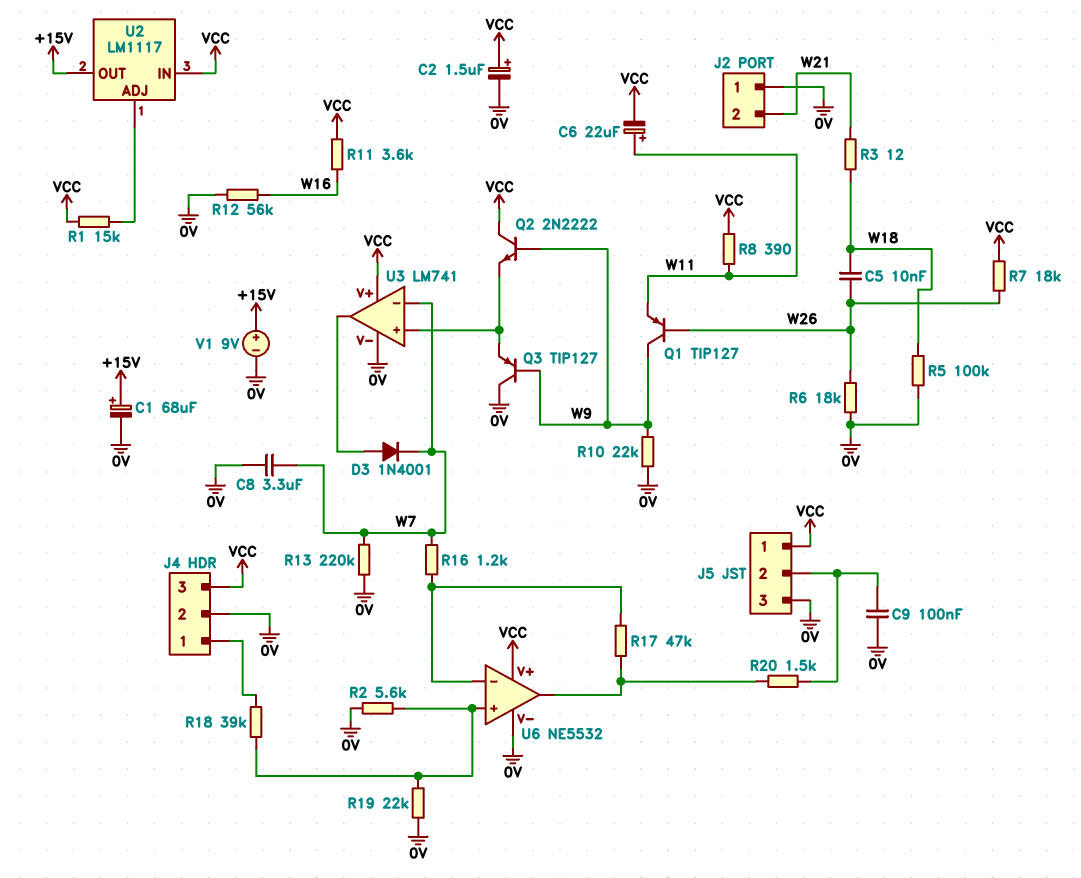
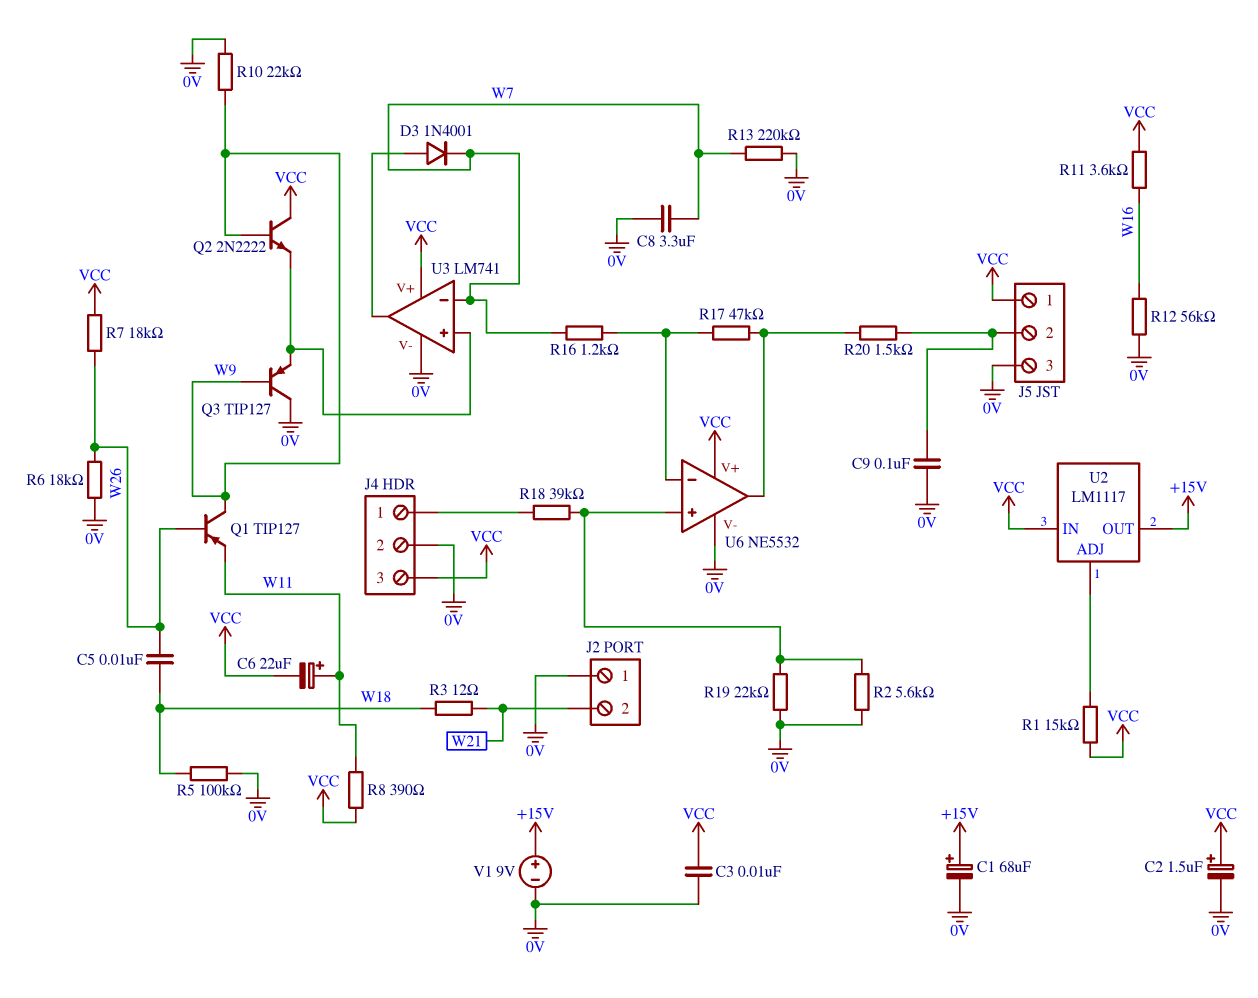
C3: none -> 10nF (0V, VCC)

